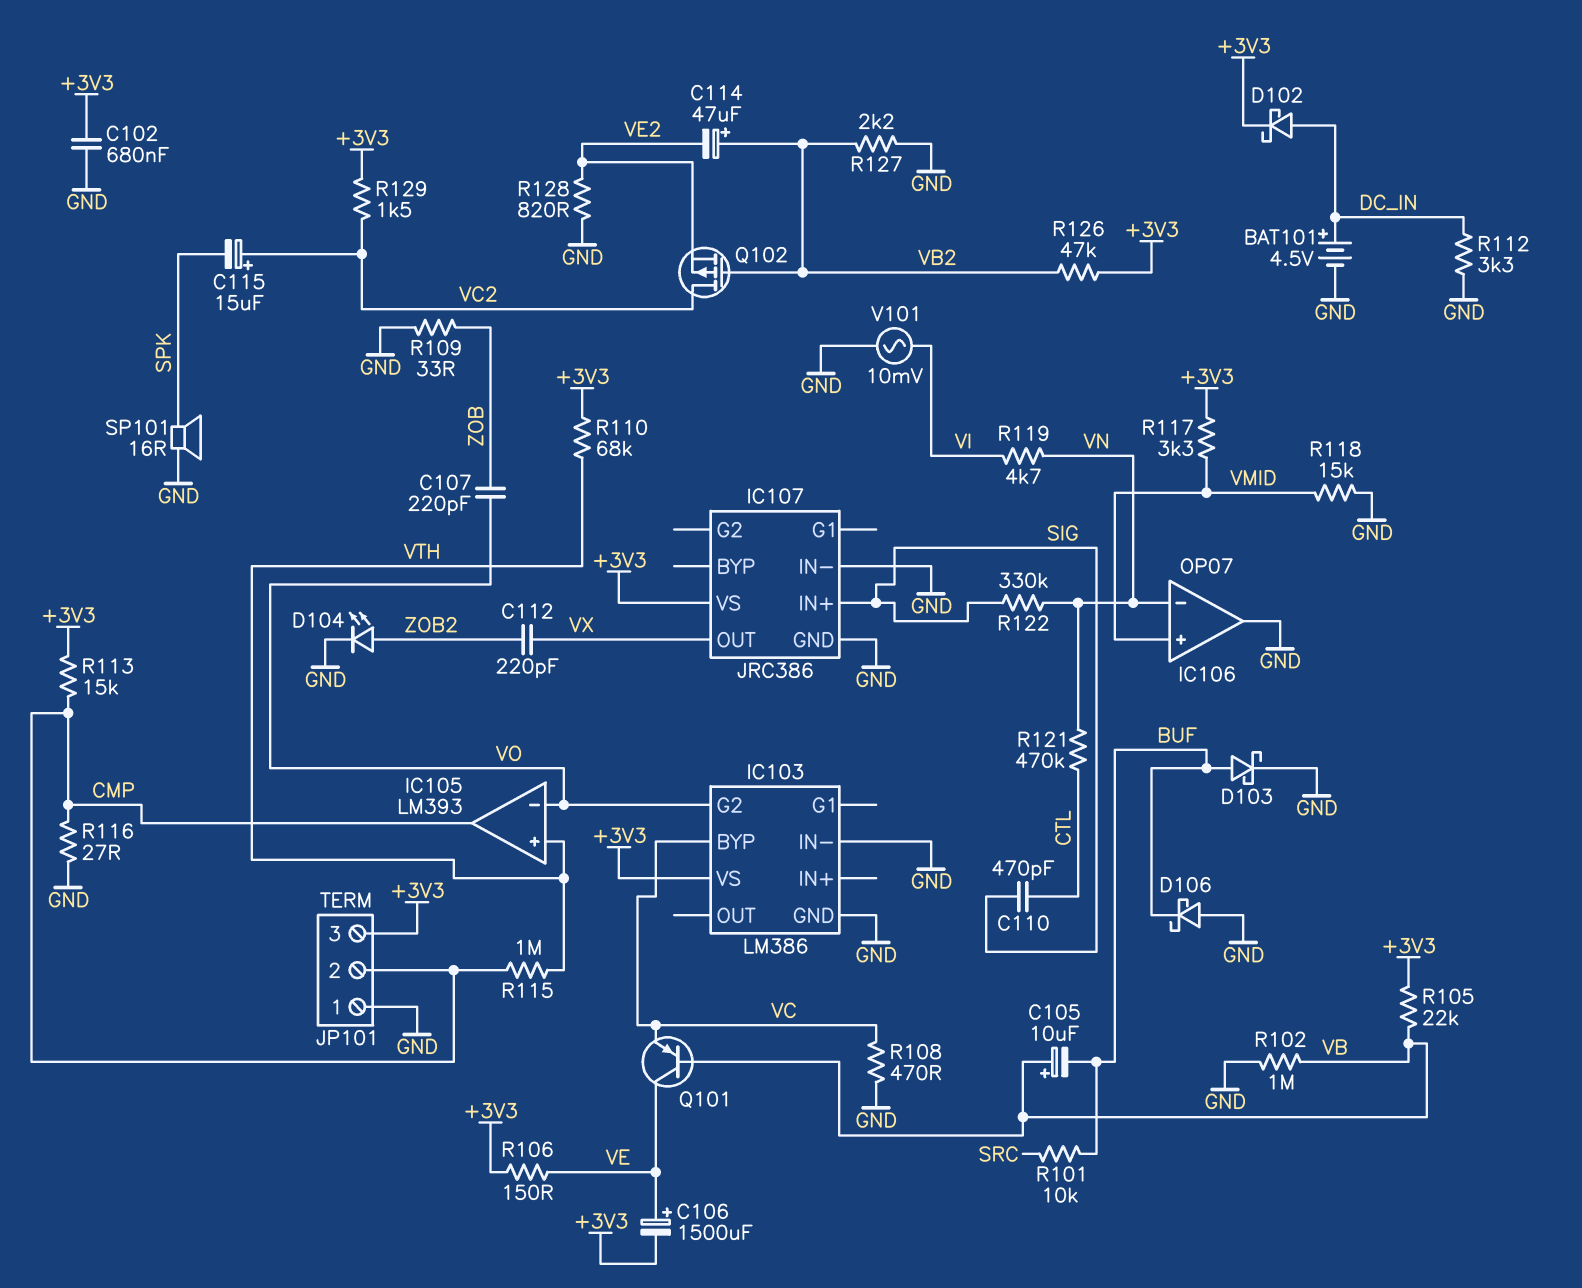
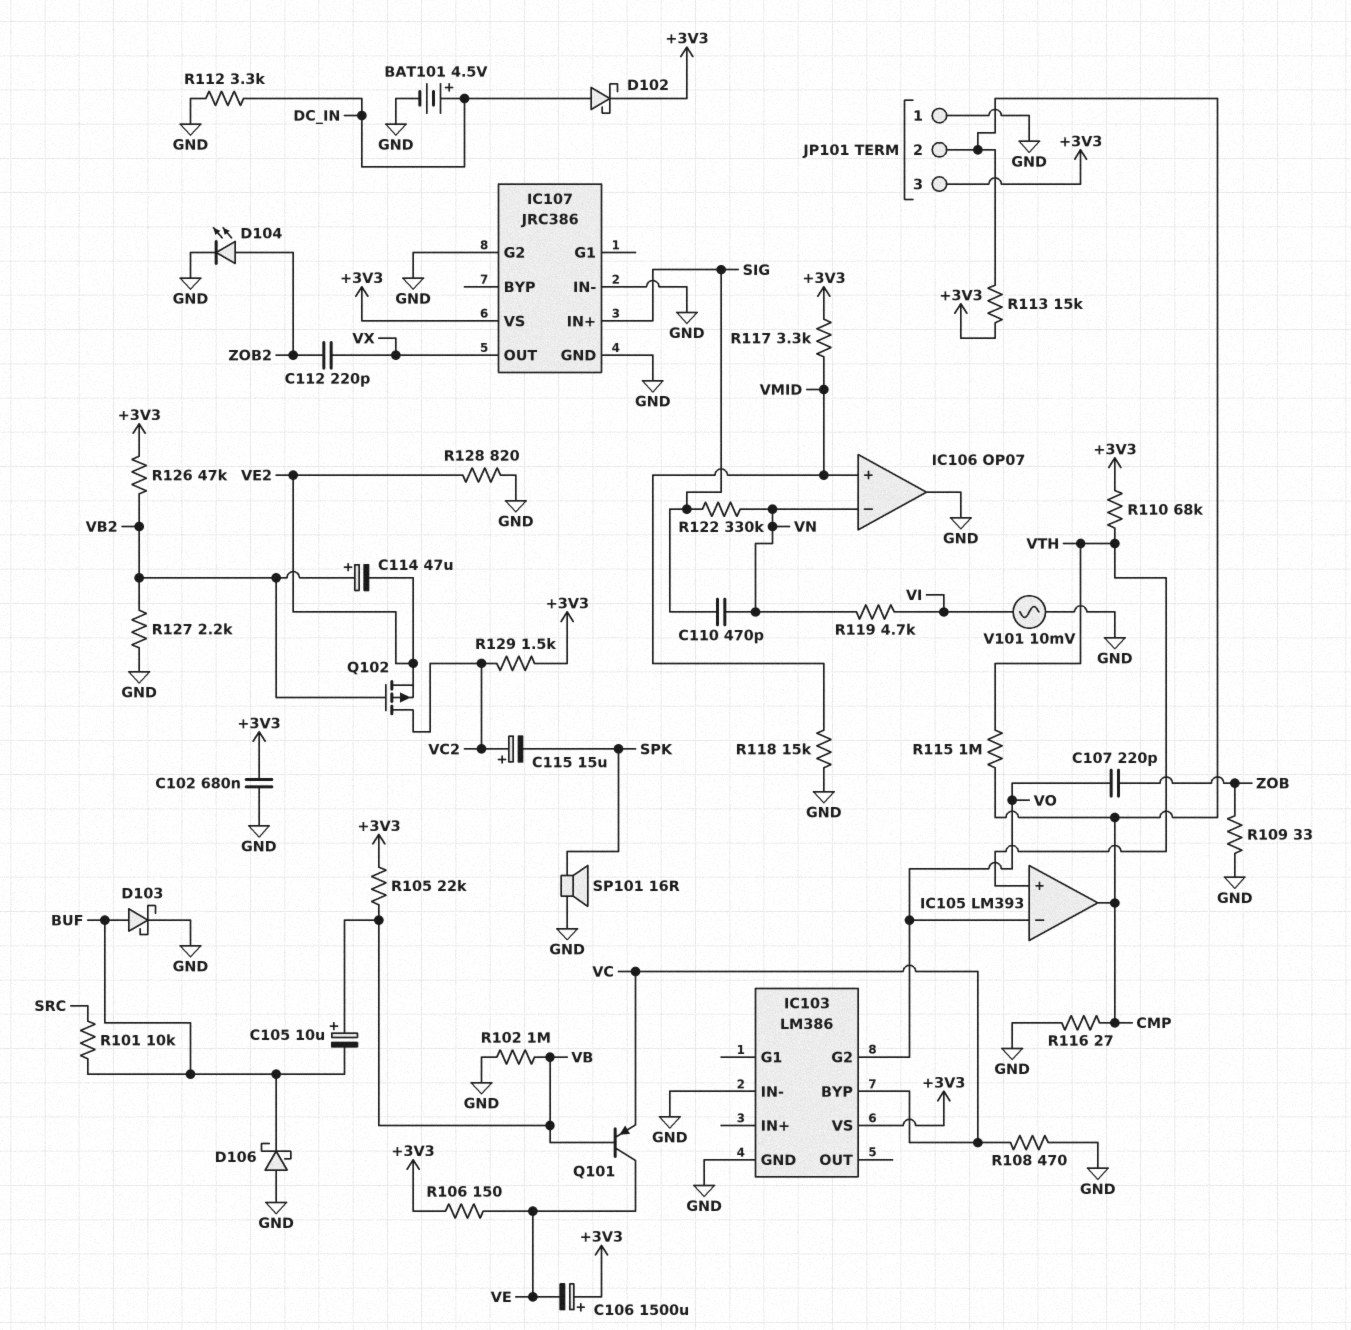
C106: 1500uF (plus VE, minus +3V3) -> 1500uF (plus +3V3, minus VE)
C110: 470pF (CTL, SIG) -> 470pF (SIG, VN)
IC107 pin G2: none -> GND
R121: 470k (CTL, VN) -> none

